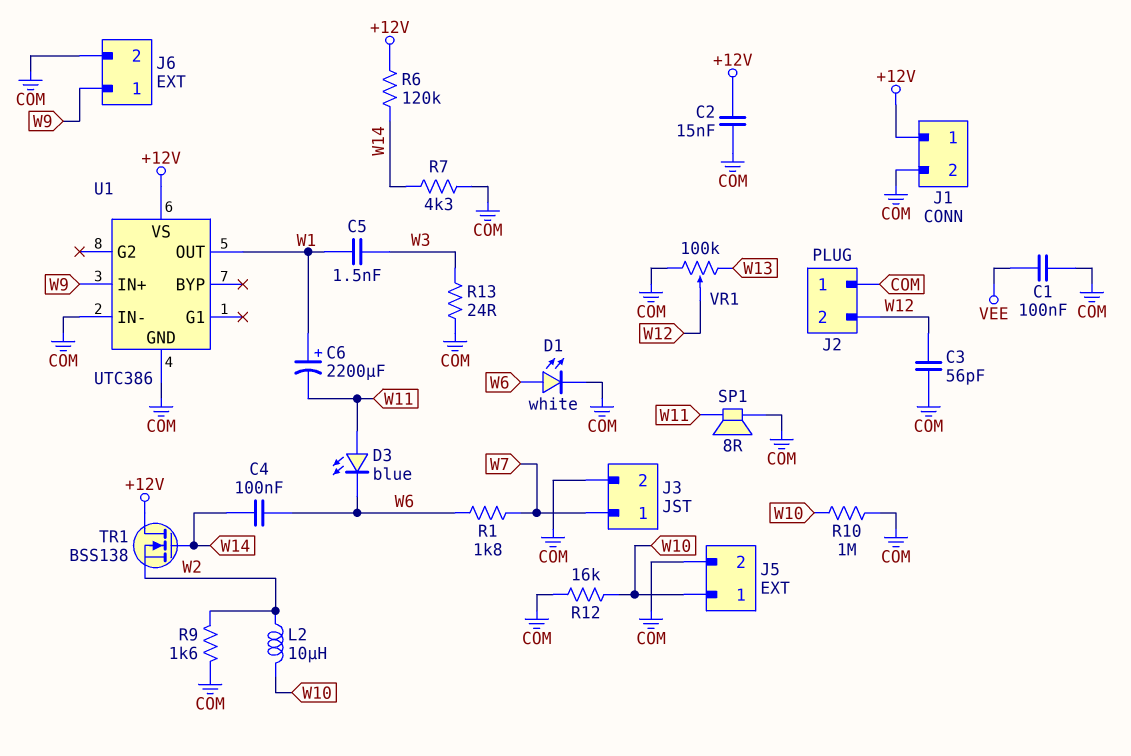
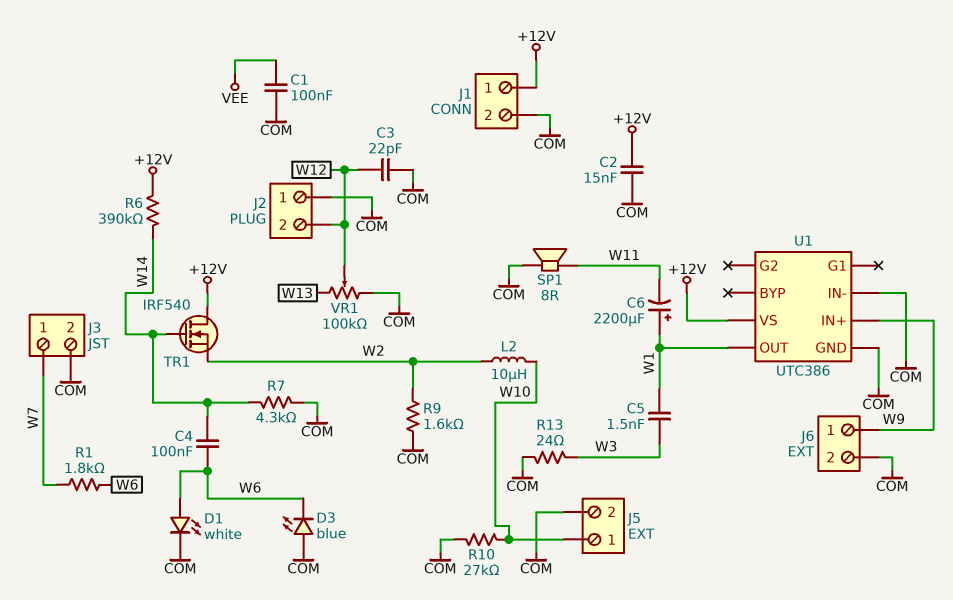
C3: 56pF (COM, W12) -> 22pF (COM, W12)
D3: LED blue (A W11, K W6) -> LED blue (A COM, K W6)
R6: 120k (+12V, W14) -> 390k (+12V, W14)
R10: 1M (COM, W10) -> 27k (COM, W10)
R12: 16k (COM, W10) -> none
TR1: NMOS BSS138 (G W14, D +12V, S W2) -> NMOS IRF540 (G W14, D +12V, S W2)

